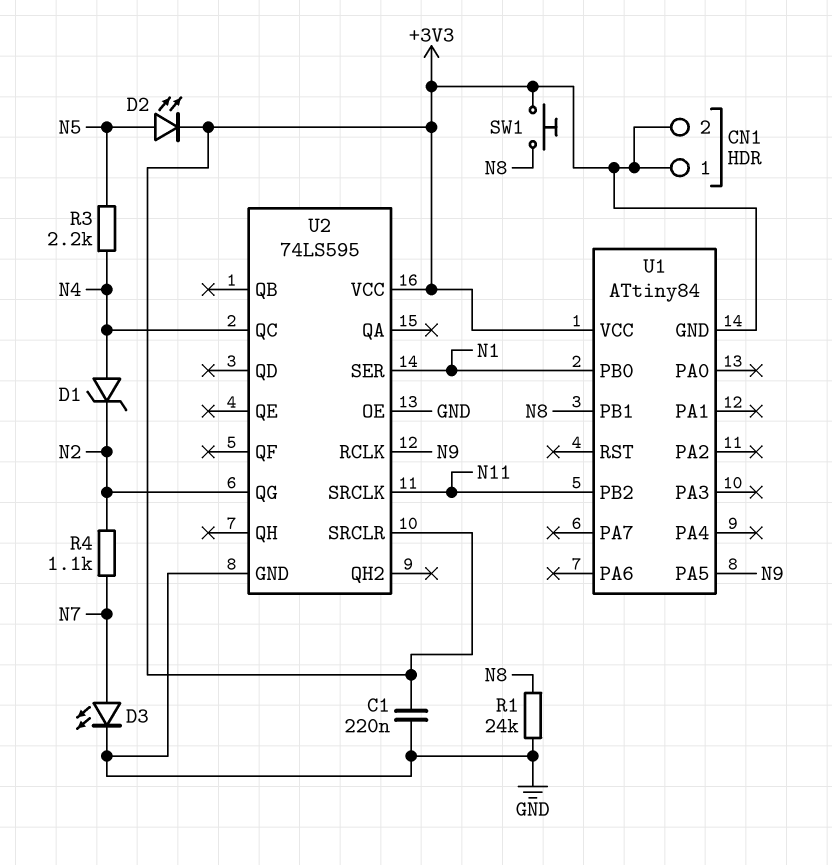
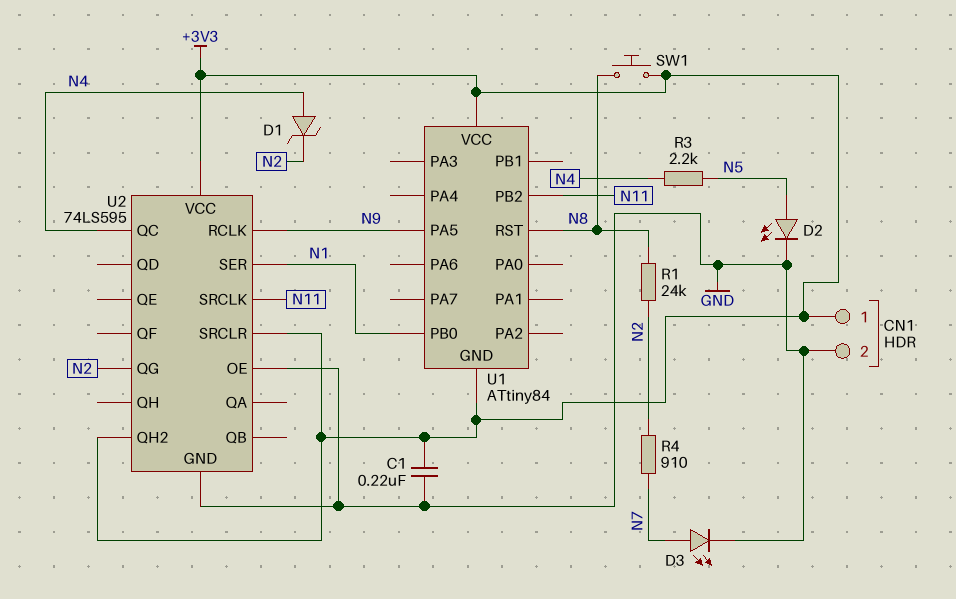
CN1 pin 2: +3V3 -> GND
D2: LED (A N5, K +3V3) -> LED (A N5, K GND)
R1: 24k (GND, N8) -> 24k (N2, N8)
R4: 1.1k (N2, N7) -> 910 (N2, N7)
U1 pin PB1: N8 -> none
U1 pin RST: none -> N8
U2 pin QH2: none -> +3V3

